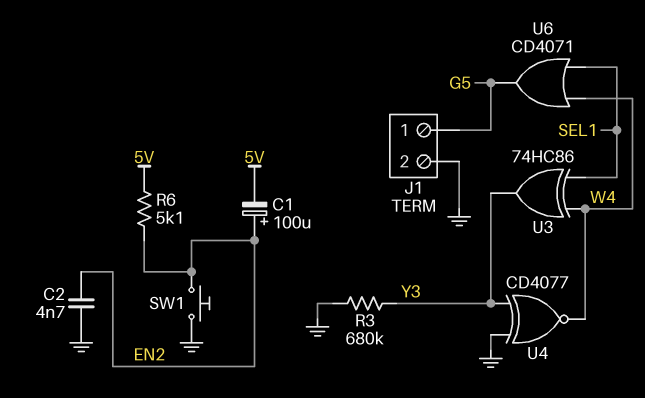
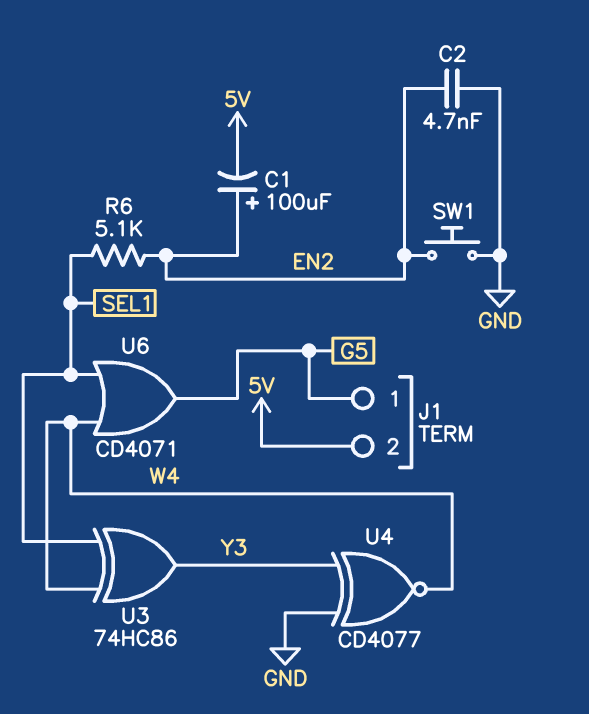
J1 pin 2: GND -> 5V
R3: 680k (GND, Y3) -> none
R6: 5.1k (5V, EN2) -> 5.1k (EN2, SEL1)

